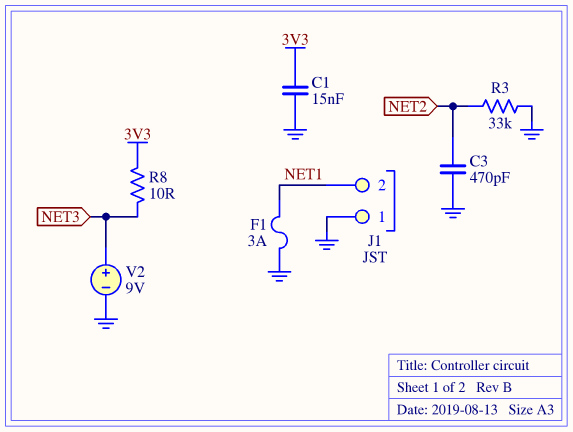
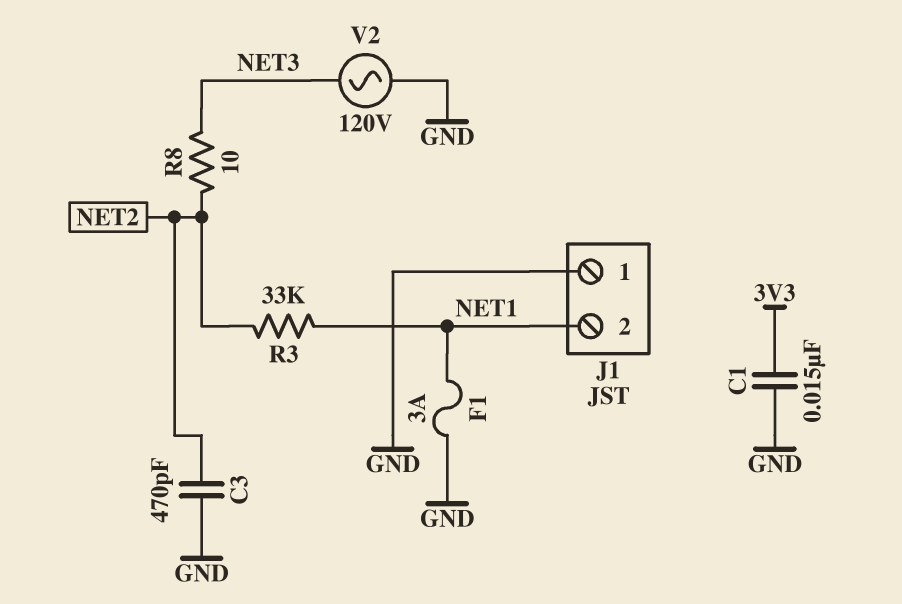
R3: 33k (GND, NET2) -> 33k (NET1, NET2)
R8: 10 (3V3, NET3) -> 10 (NET2, NET3)
V2: 9V (plus NET3, minus GND) -> AC 120V (GND, NET3)

